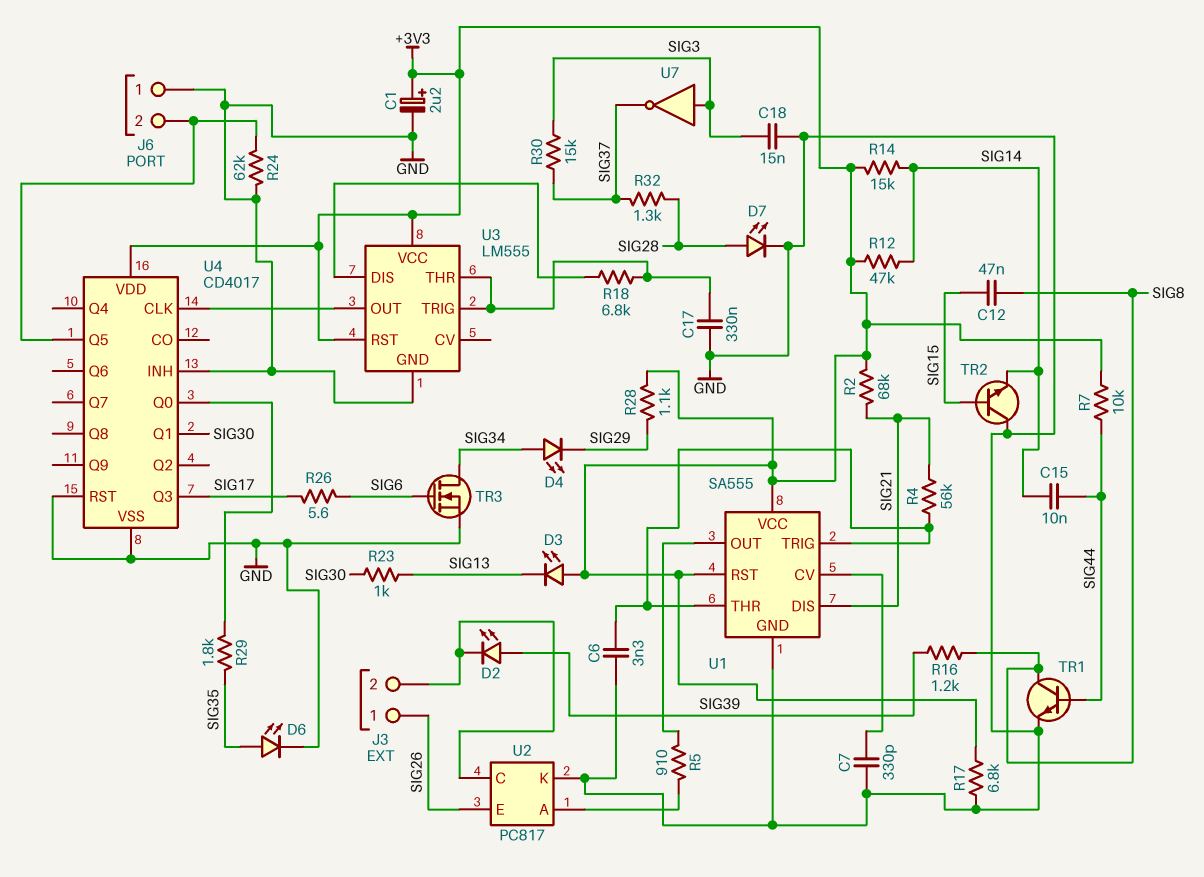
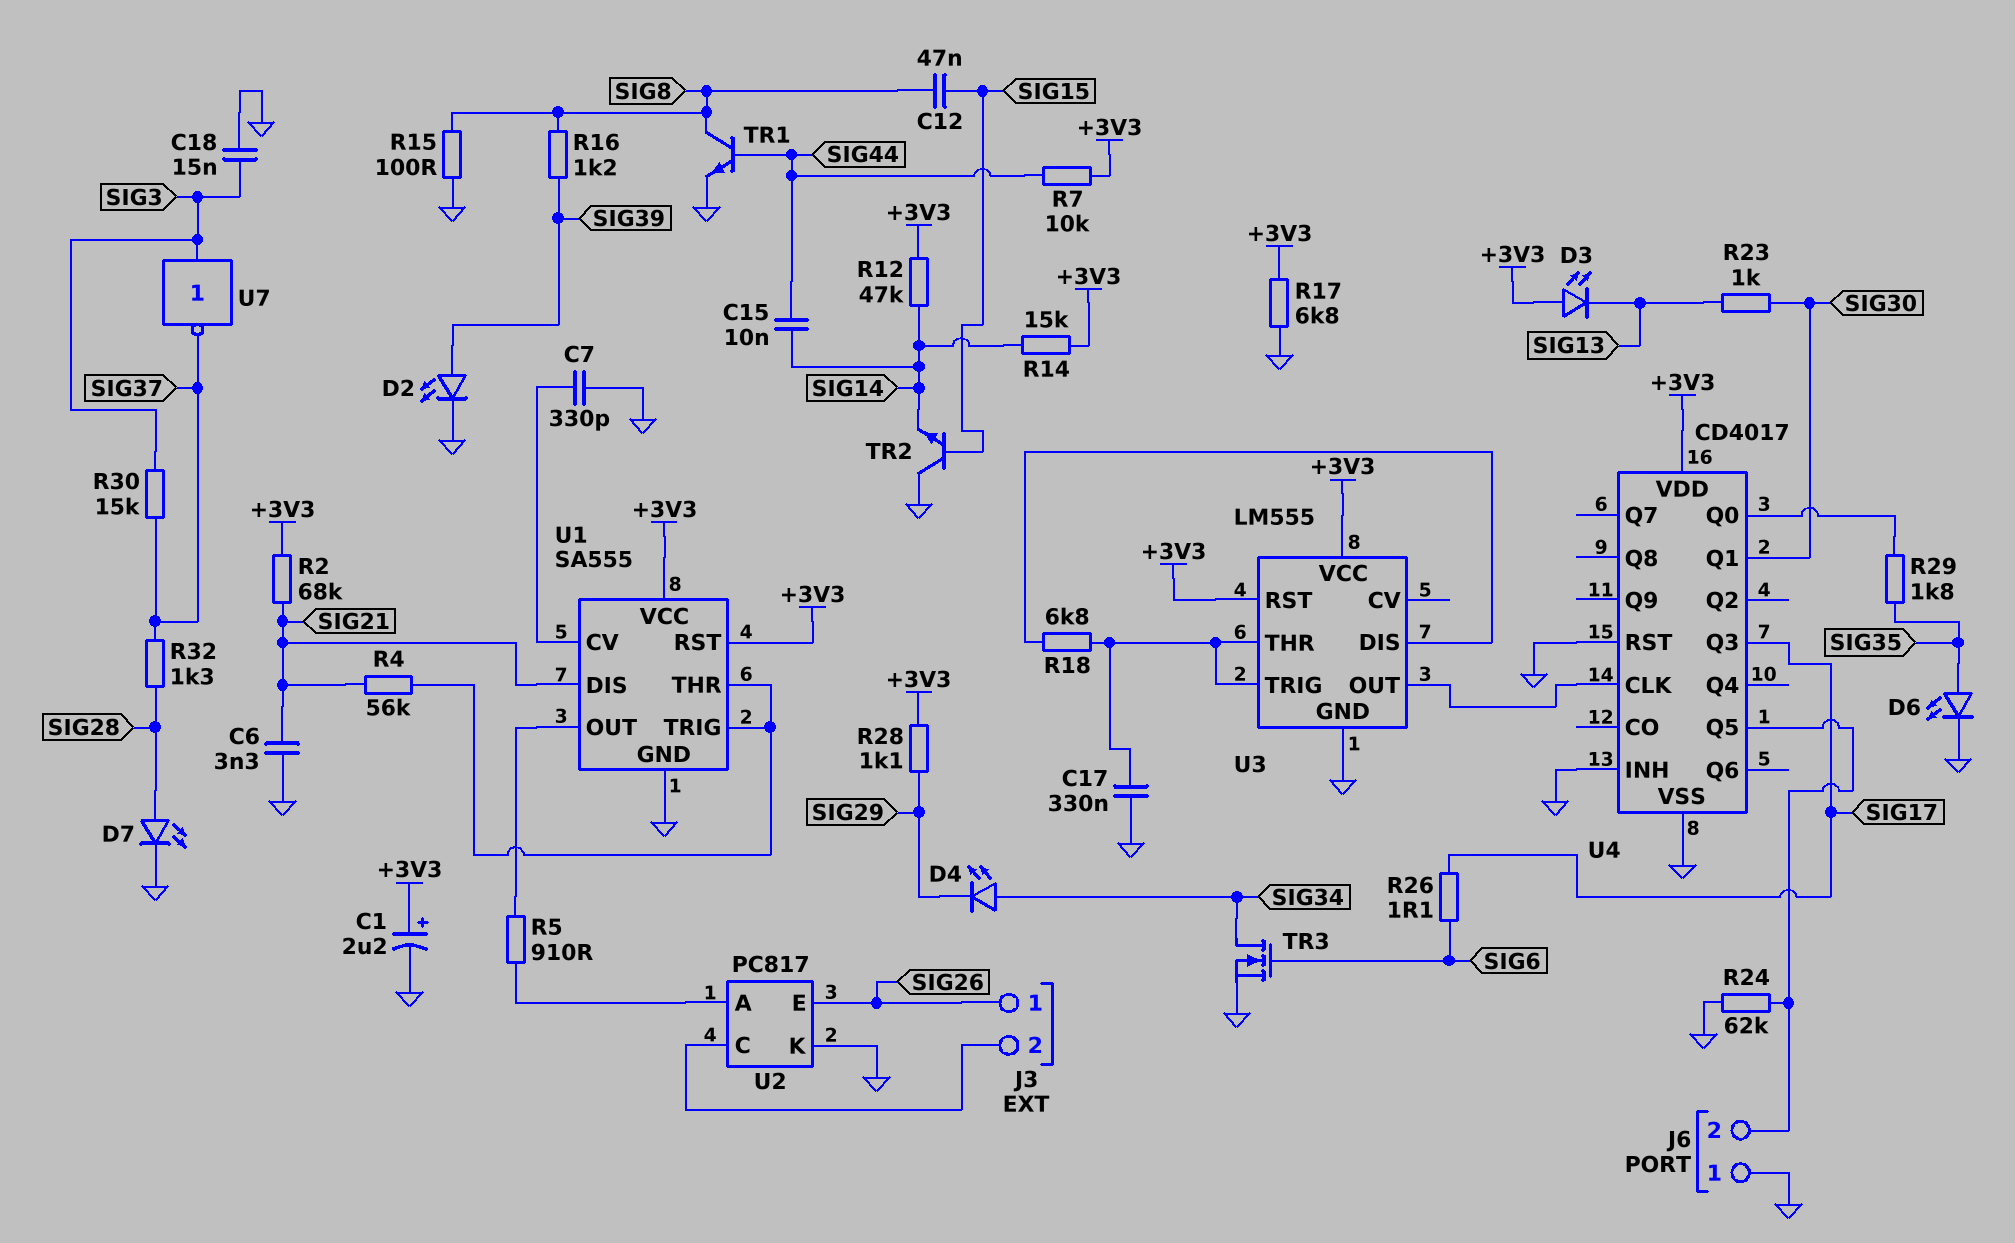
C6: 3.3nF (GND, U1/THR) -> 3.3nF (GND, SIG21)
D2: LED (A SIG39, K J3/2) -> LED (A SIG39, K GND)
R15: none -> 100 (GND, SIG8)
R26: 5.6 (SIG6, SIG17) -> 1.1 (SIG6, SIG17)

